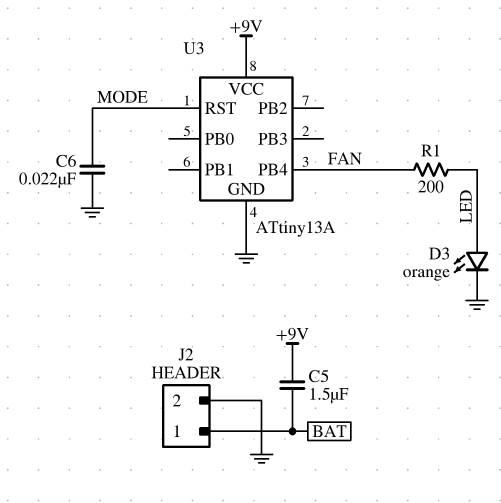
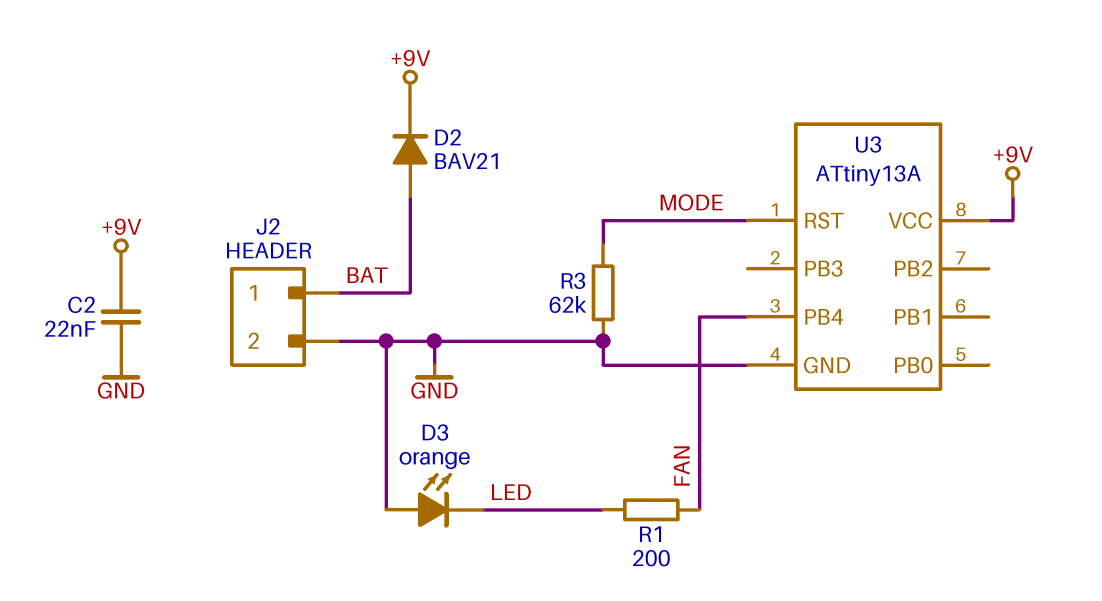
C2: none -> 22nF (+9V, GND)
C5: 1.5uF (+9V, BAT) -> none
C6: 22nF (GND, MODE) -> none
D2: none -> diode BAV21 (A BAT, K +9V)
D3: LED orange (A LED, K GND) -> LED orange (A GND, K LED)
R3: none -> 62k (GND, MODE)

